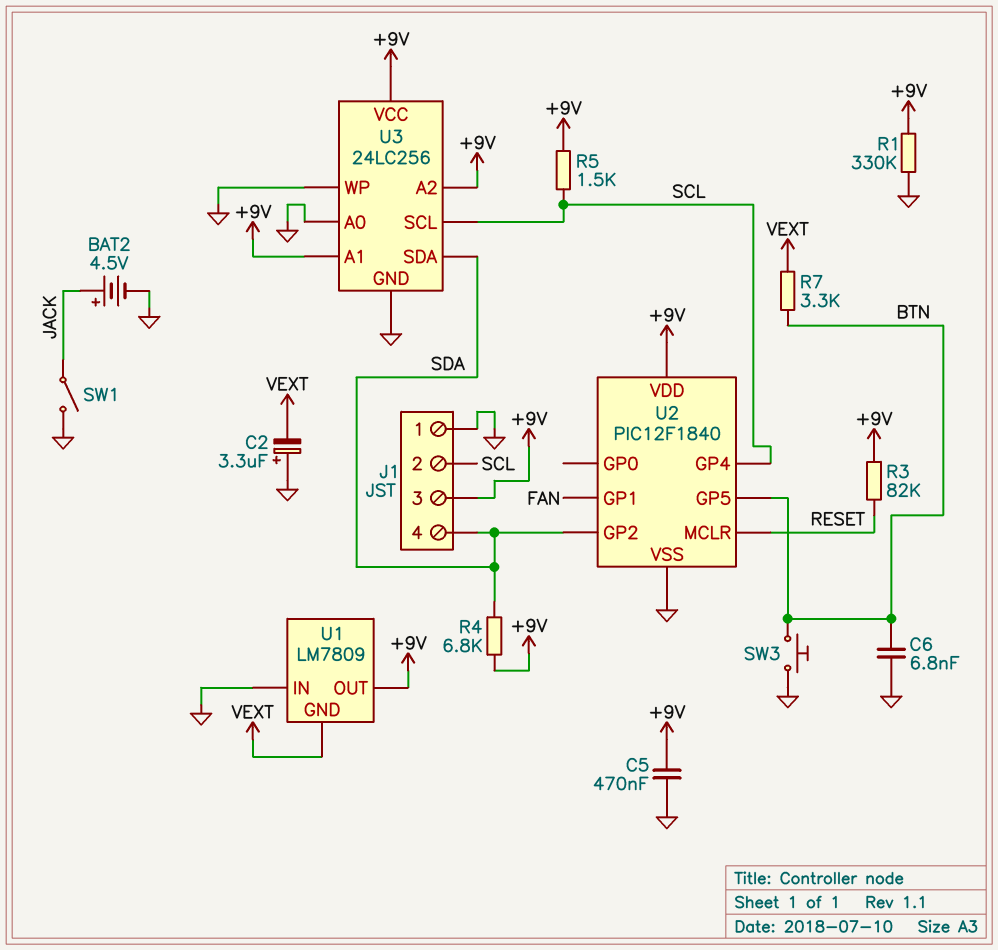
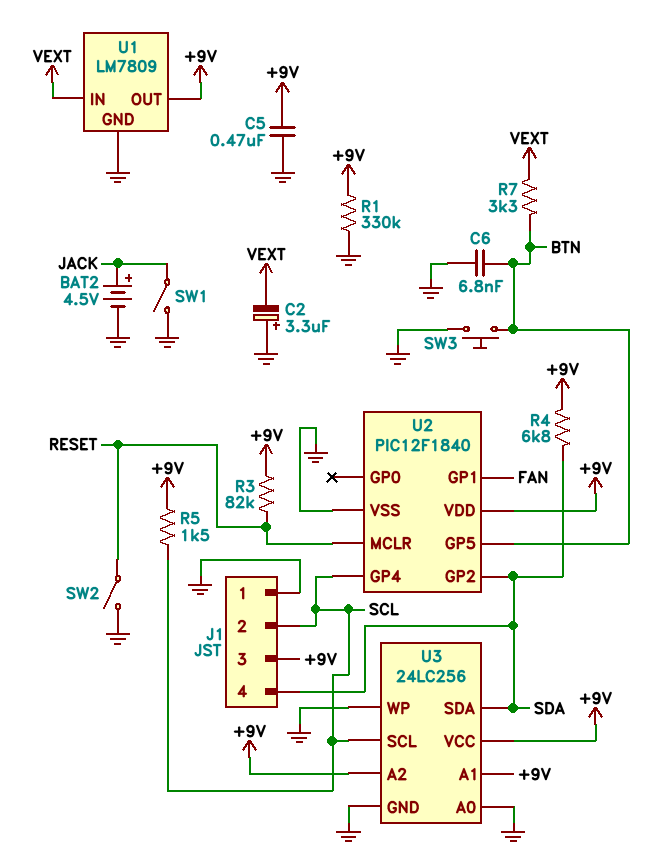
SW2: none -> switch (GND, RESET)
U1 pin GND: VEXT -> GND
U1 pin IN: GND -> VEXT

